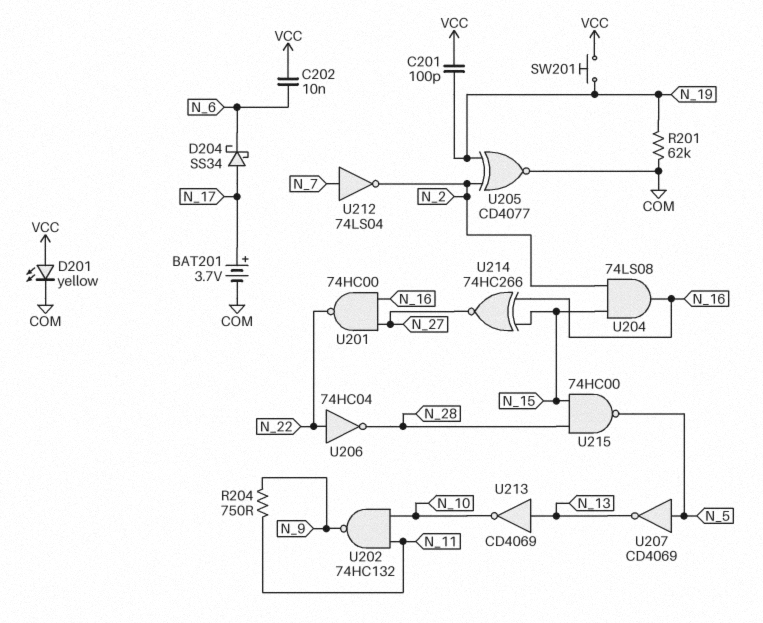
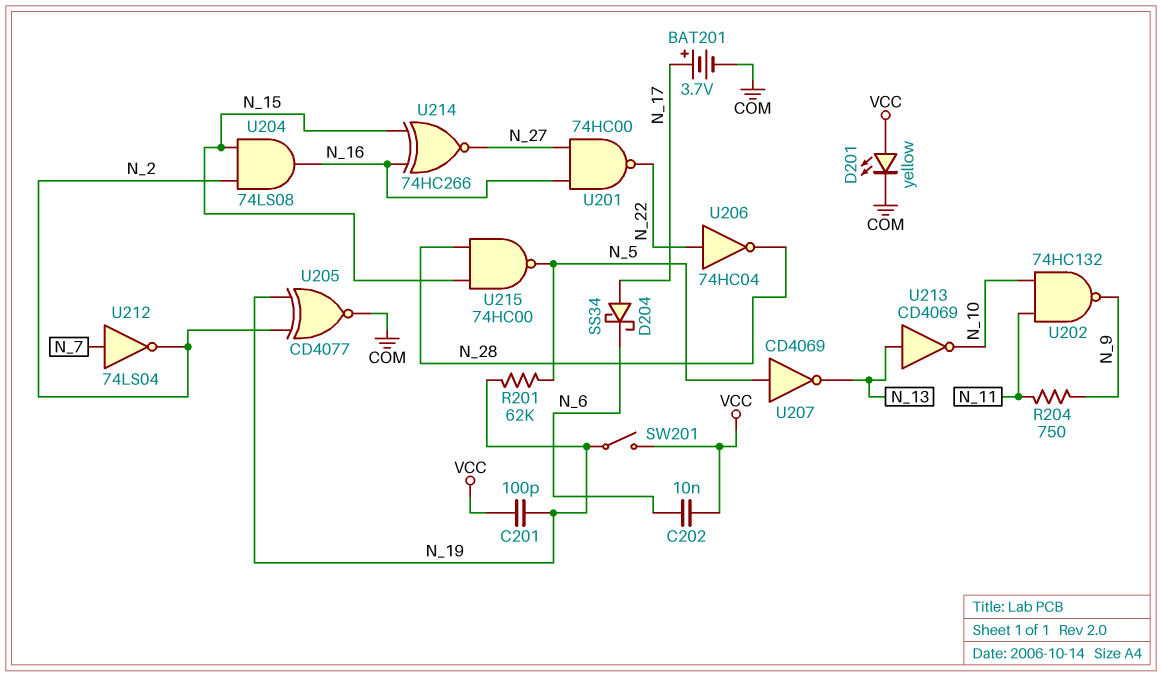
R201: 62k (COM, N_19) -> 62k (N_5, N_19)
SW201: button (N_19, VCC) -> switch (N_19, VCC)

